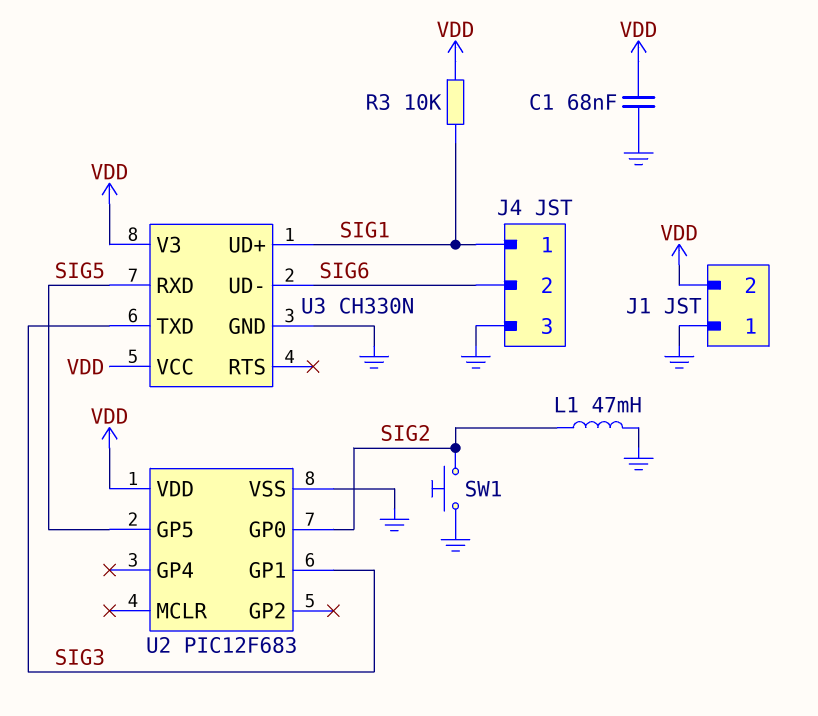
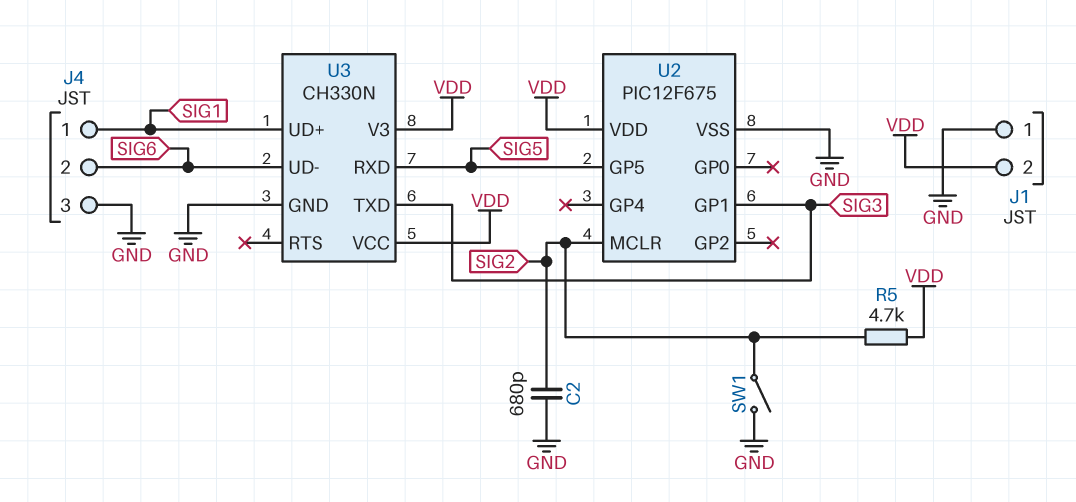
C1: 68nF (GND, VDD) -> none
C2: none -> 680pF (GND, SIG2)
L1: 47mH (GND, SIG2) -> none
R3: 10k (SIG1, VDD) -> none
R5: none -> 4.7k (SIG2, VDD)
SW1: button (GND, SIG2) -> switch (GND, SIG2)
U2: PIC12F683 -> PIC12F675
U2 pin GP0: SIG2 -> none
U2 pin MCLR: none -> SIG2

